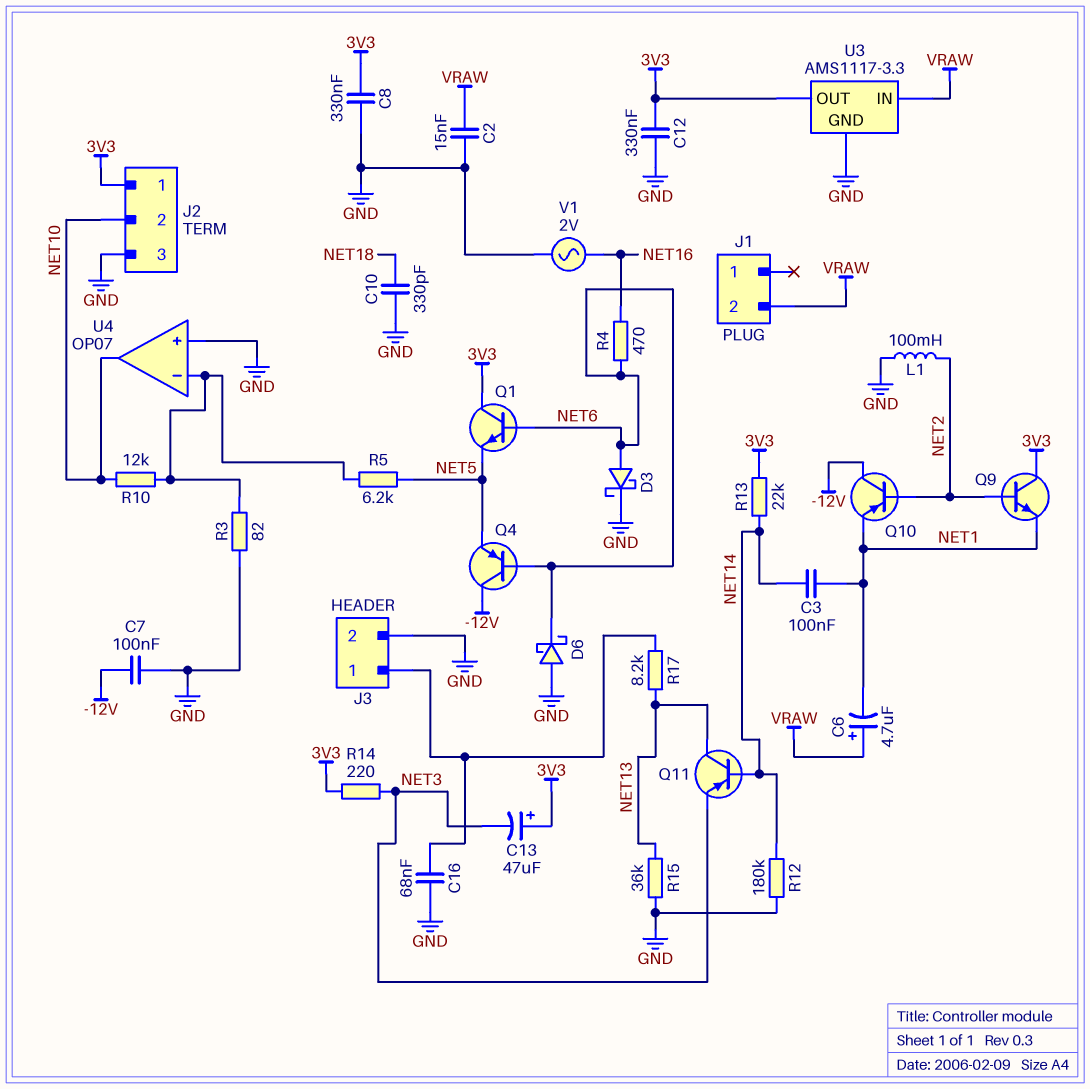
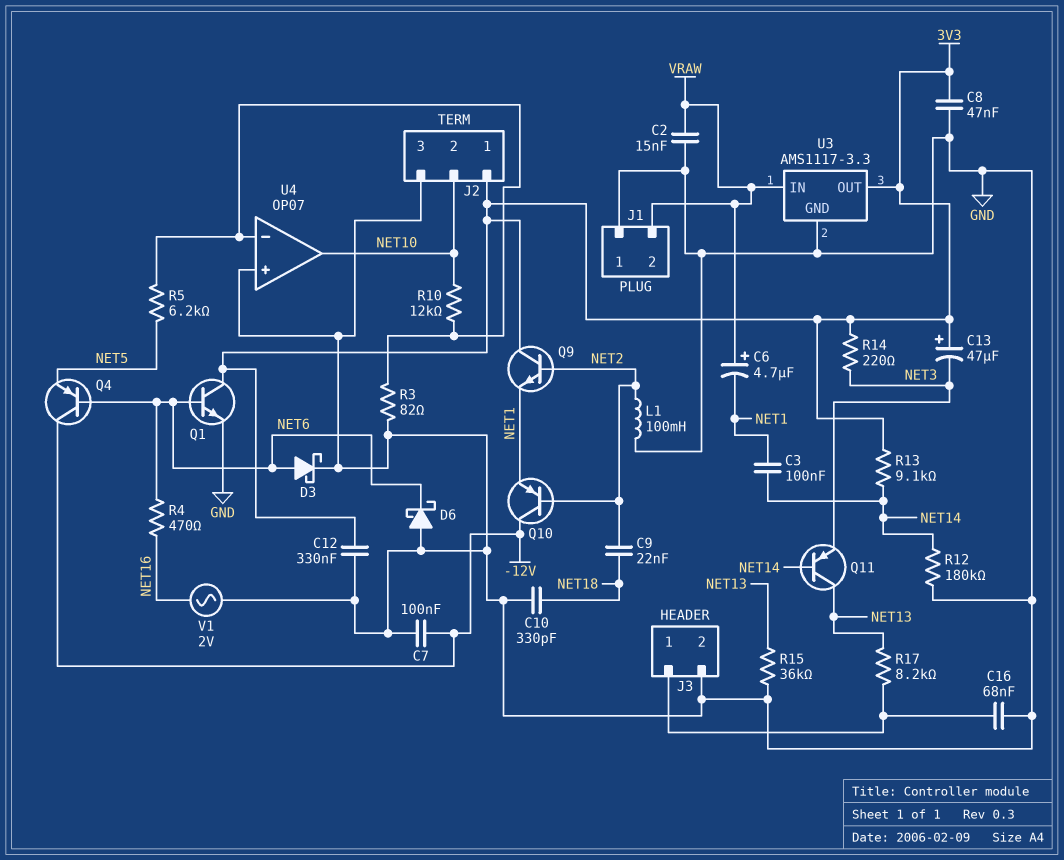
C8: 330nF (3V3, GND) -> 47nF (3V3, GND)
C9: none -> 22nF (NET2, NET18)
J1 pin 1: none -> GND
Q1: NPN (B NET6, C 3V3, E NET5) -> NPN (B NET6, C 3V3, E GND)
R13: 22k (3V3, NET14) -> 9.1k (3V3, NET14)

